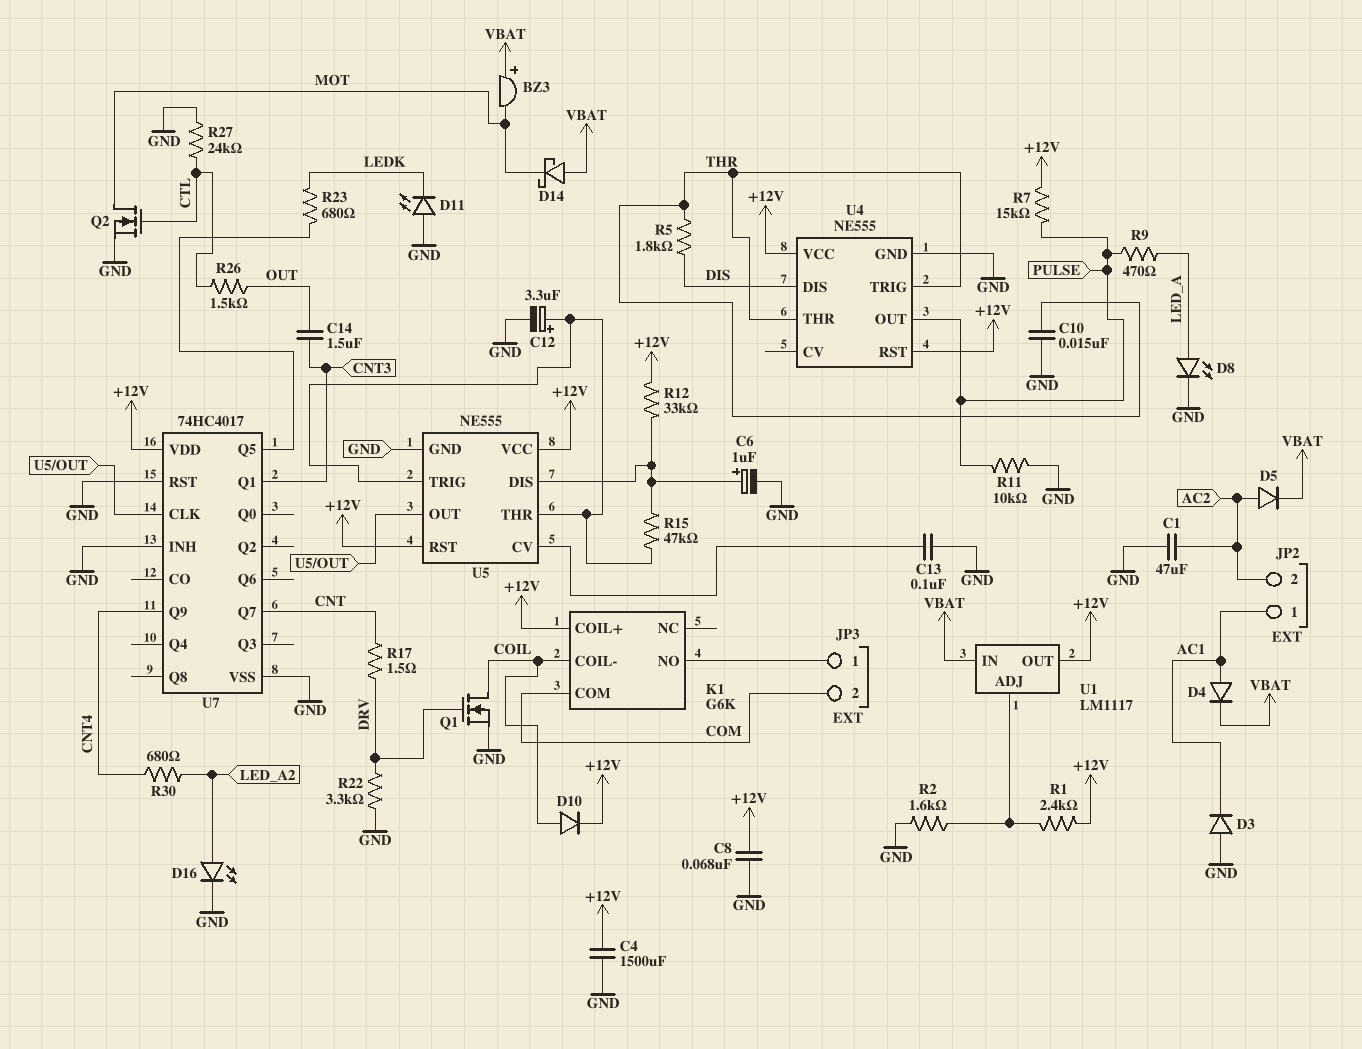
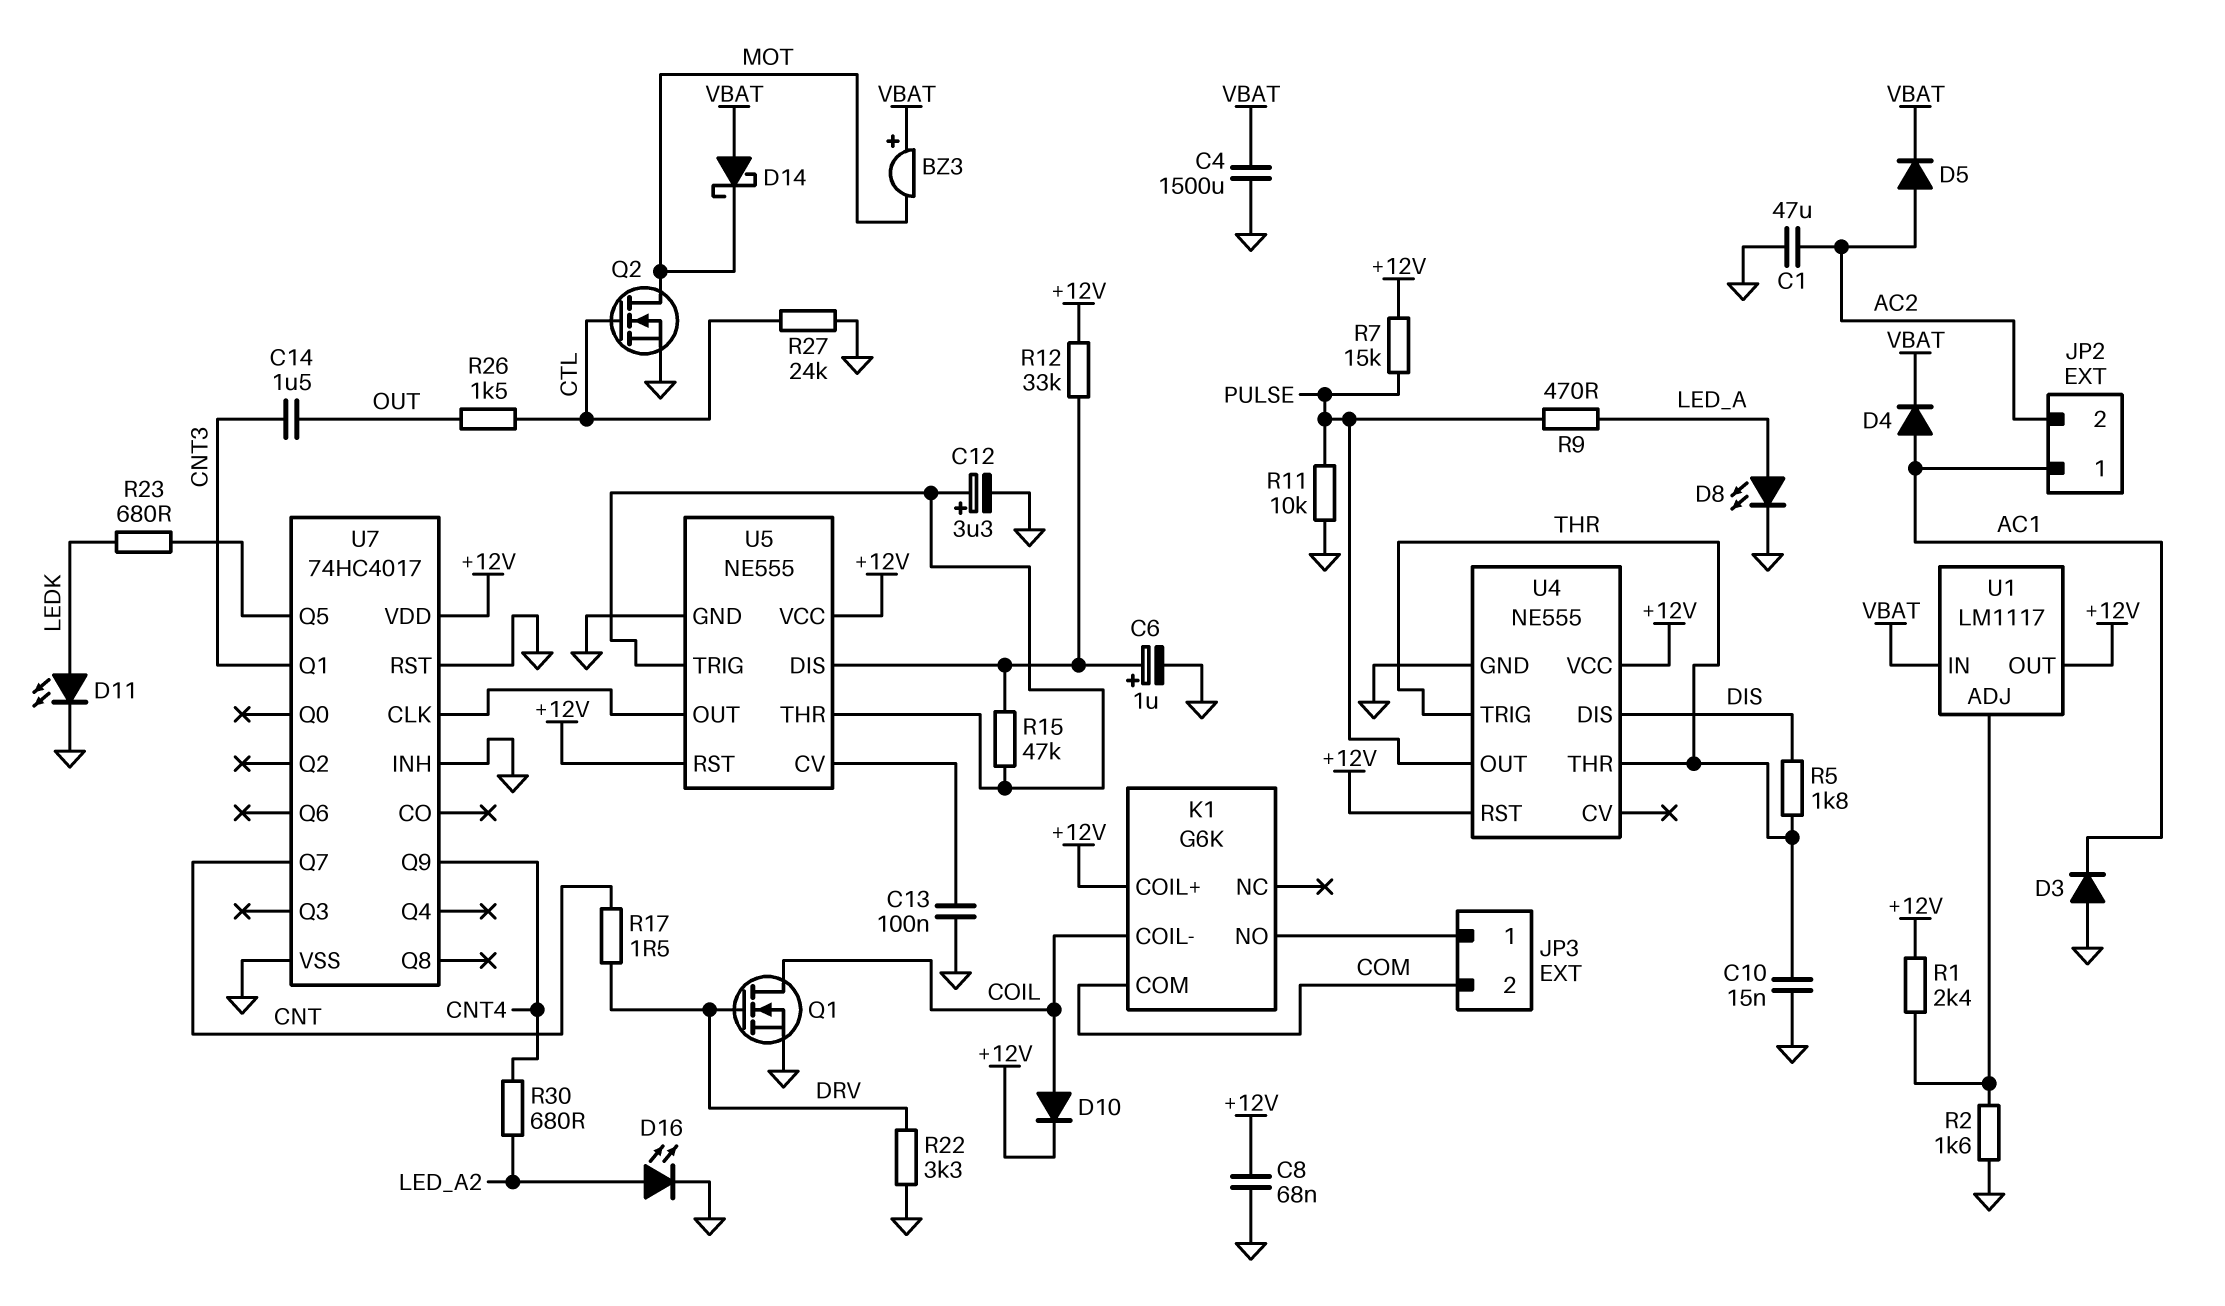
C4: 1500uF (+12V, GND) -> 1500uF (GND, VBAT)
D11: LED (A GND, K LEDK) -> LED (A LEDK, K GND)

